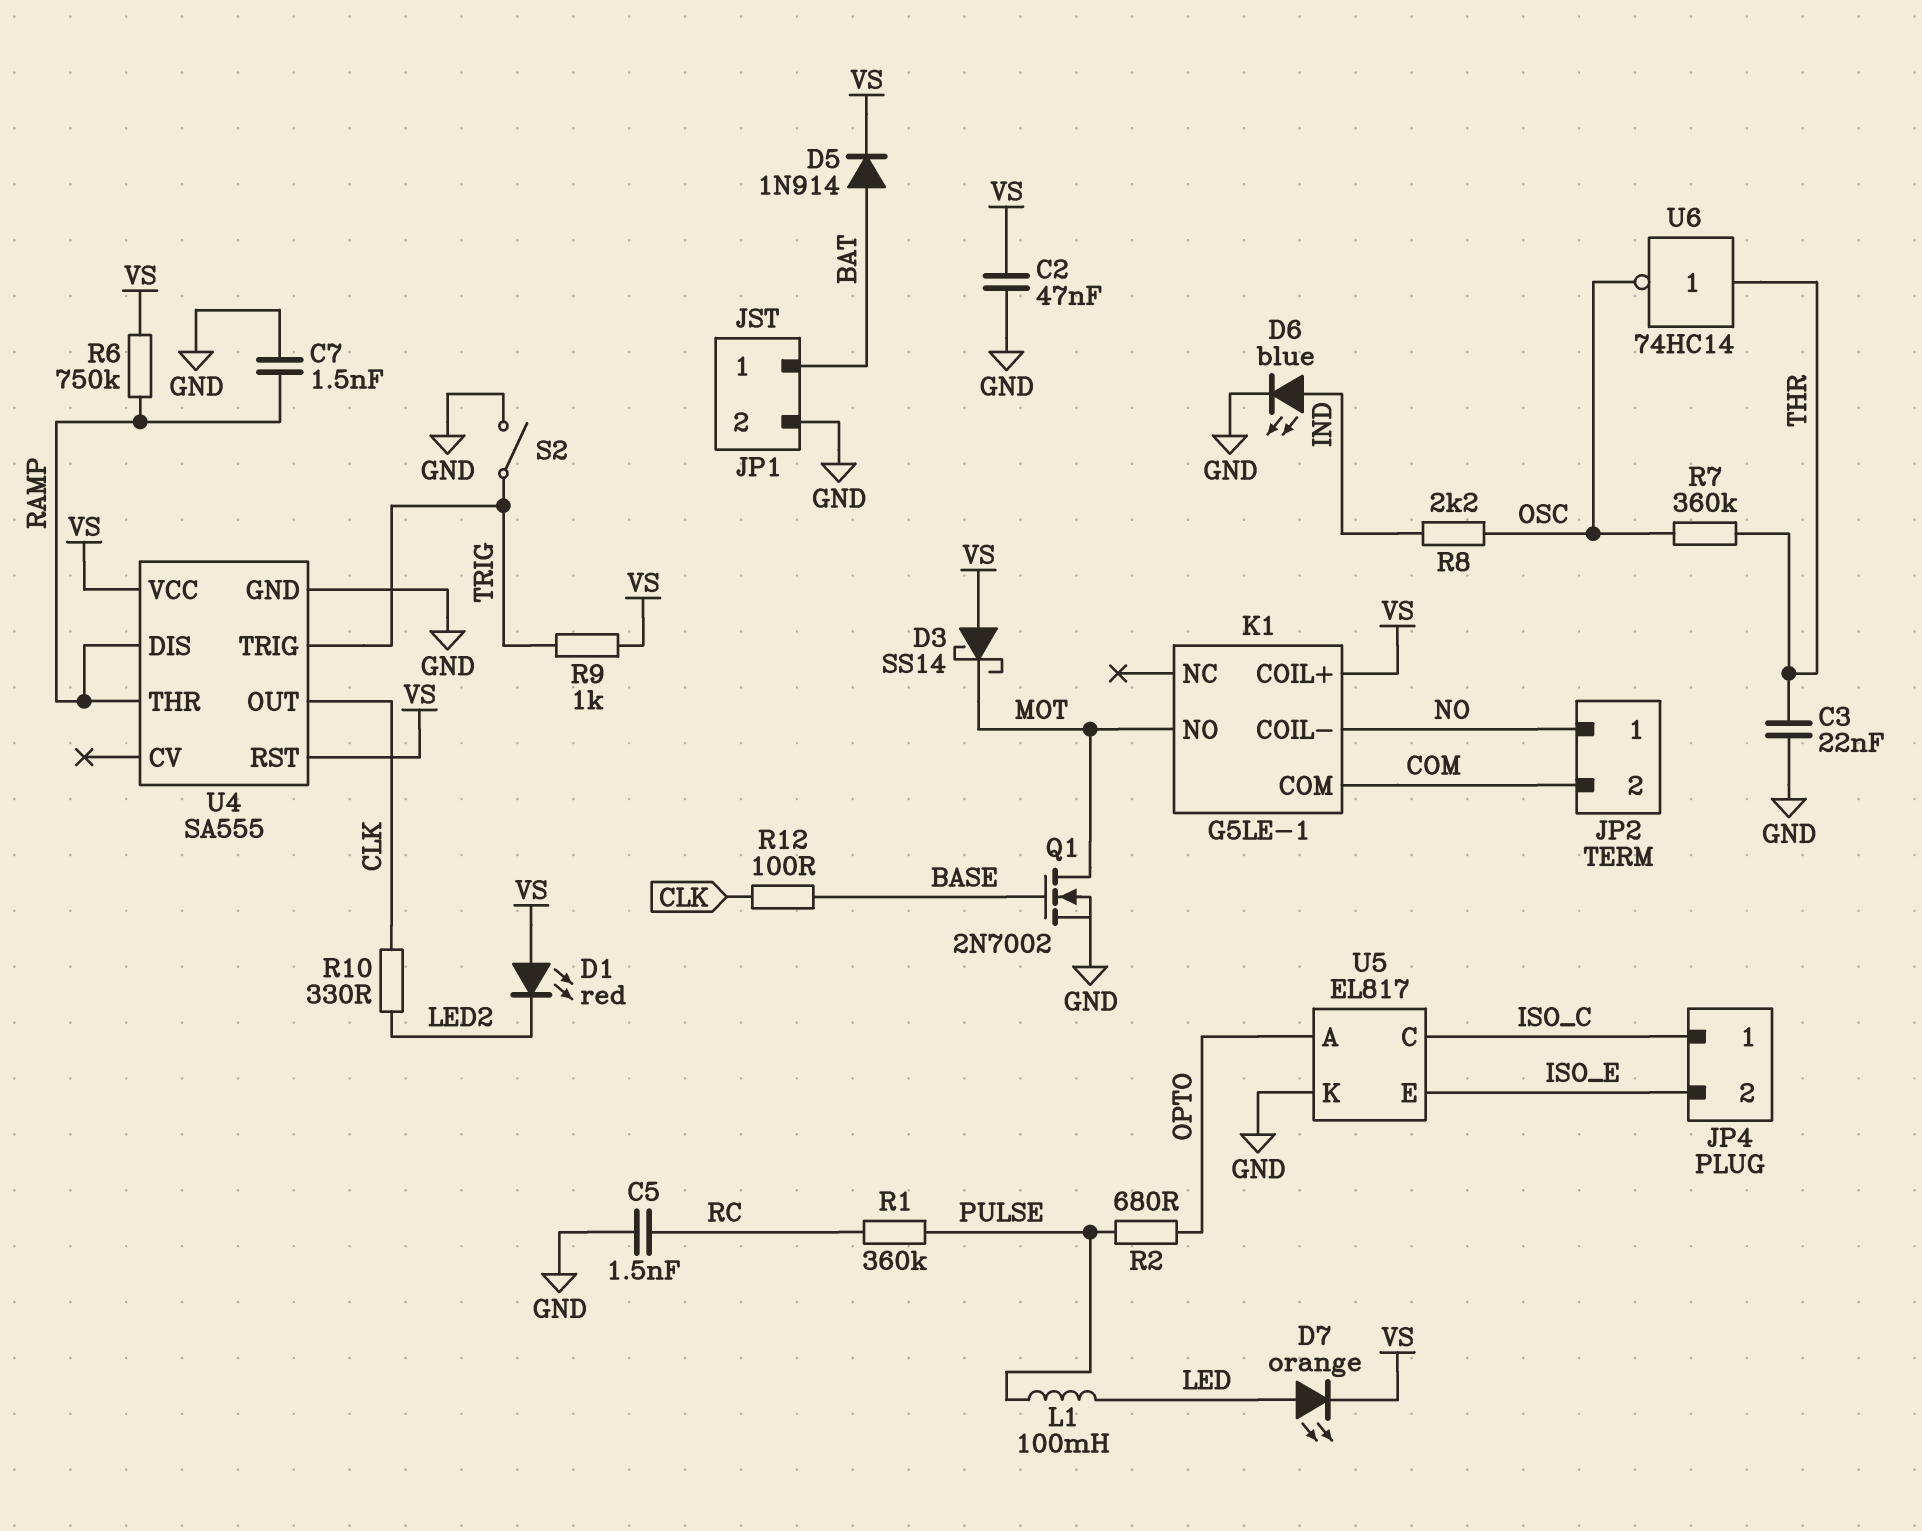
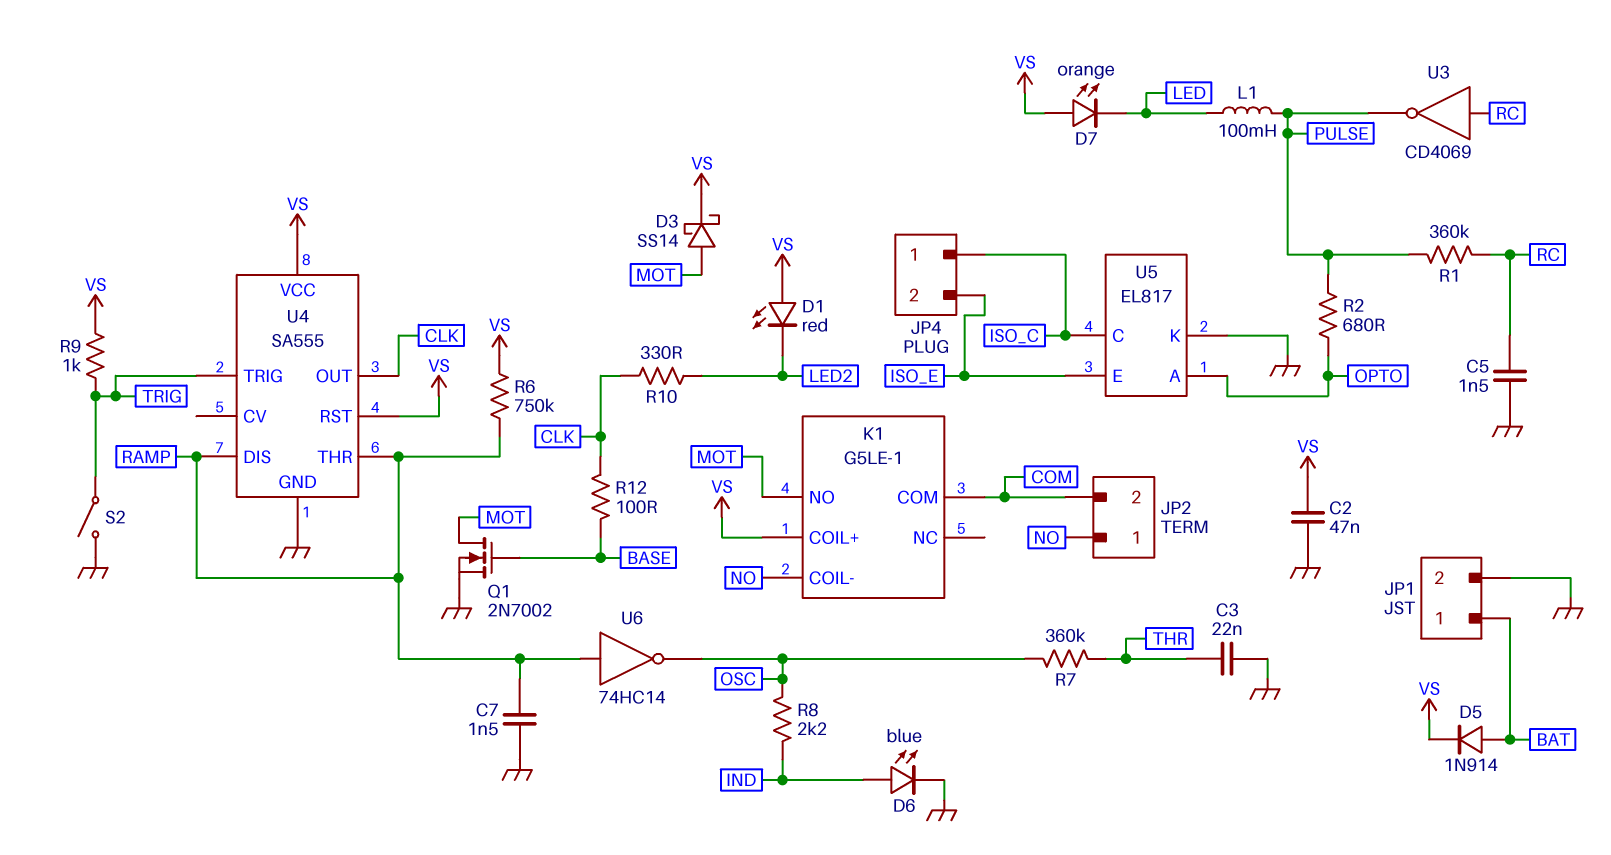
D3: schottky SS14 (A VS, K MOT) -> schottky SS14 (A MOT, K VS)
D7: LED orange (A LED, K VS) -> LED orange (A VS, K LED)
U3: none -> NOT CD4069 (in RC, out PULSE)
U6: NOT 74HC14 (in THR, out OSC) -> NOT 74HC14 (in RAMP, out OSC)

